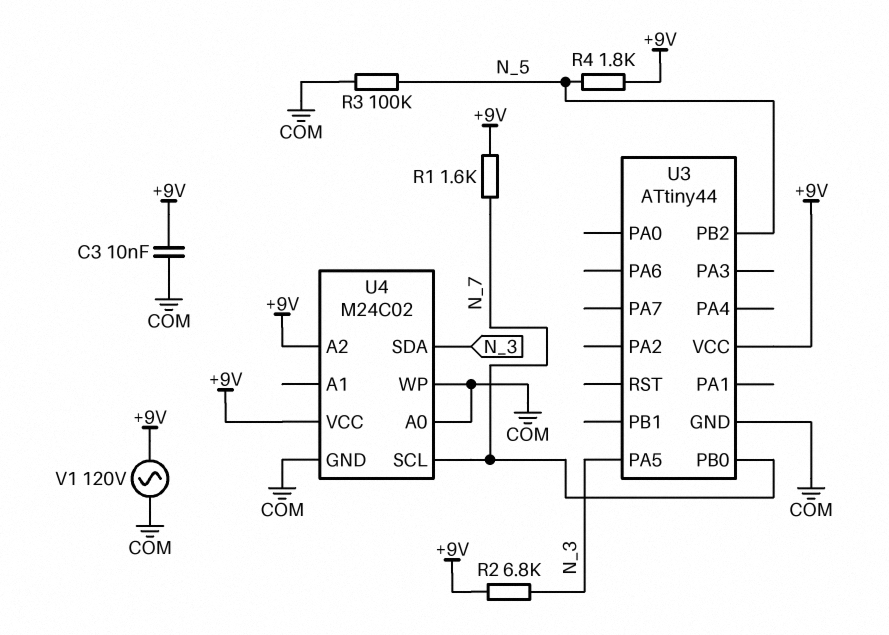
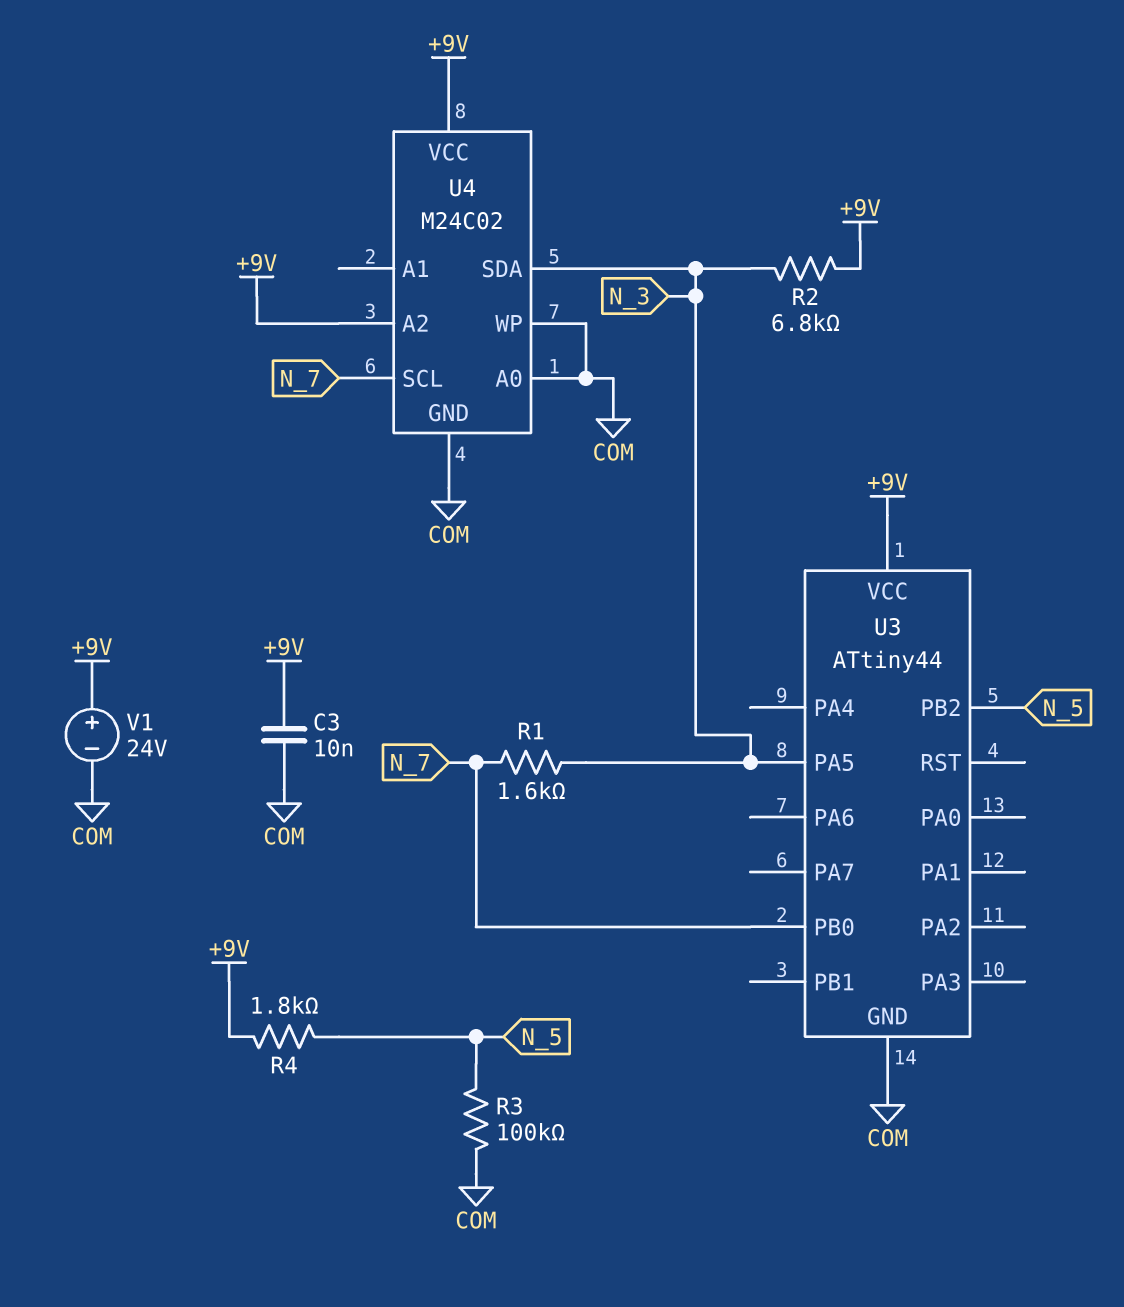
R1: 1.6k (+9V, N_7) -> 1.6k (N_3, N_7)
V1: AC 120V (+9V, COM) -> 24V (plus +9V, minus COM)

